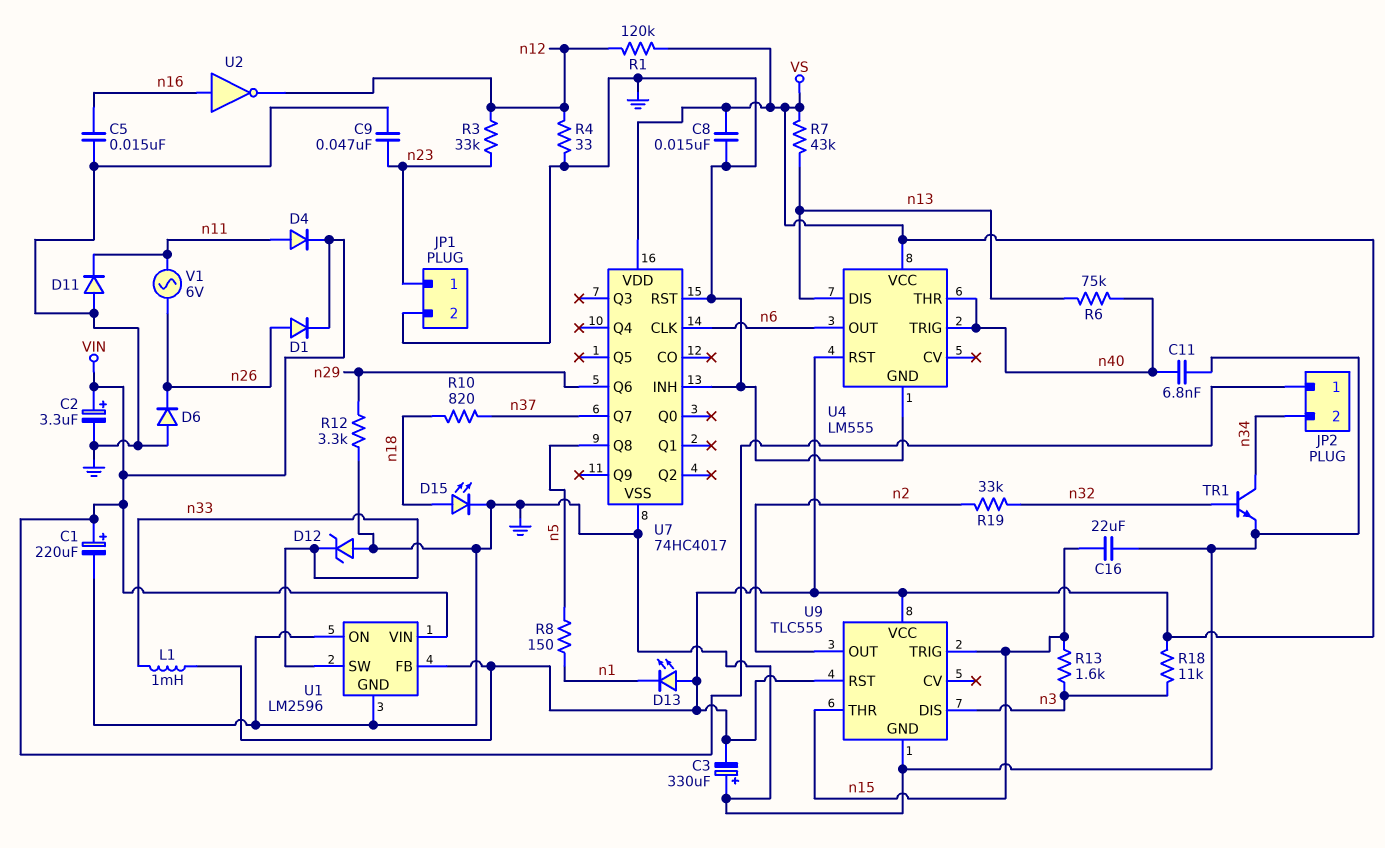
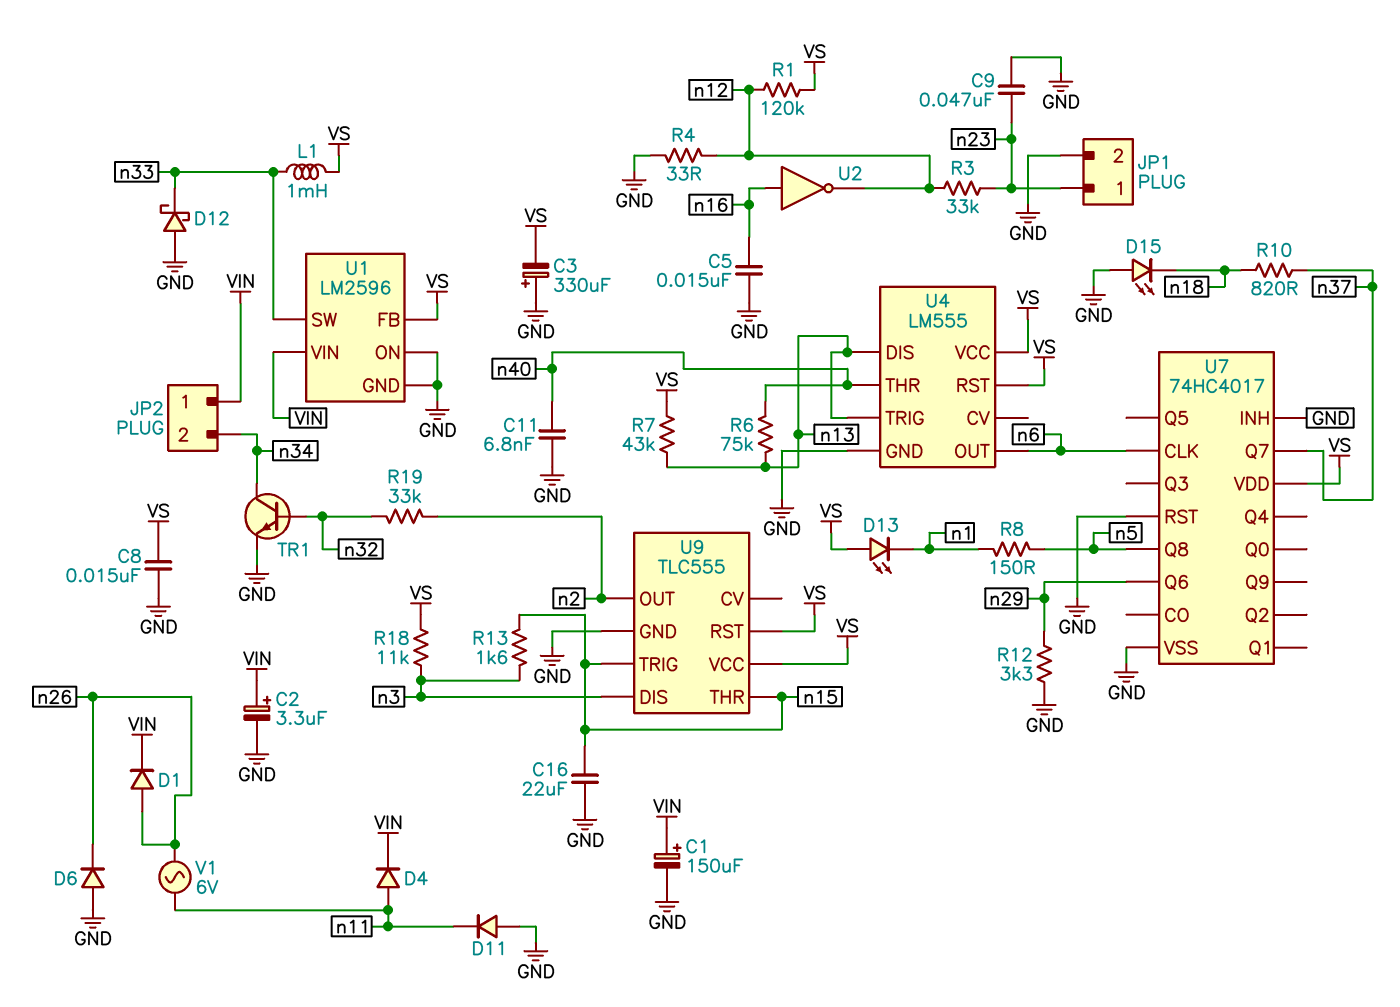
C1: 220uF (plus VIN, minus GND) -> 150uF (plus VIN, minus GND)
D12: zener (A GND, K n33) -> schottky (A GND, K n33)
D15: LED (A n18, K GND) -> LED (A GND, K n18)
U4 pin TRIG: n40 -> n13

